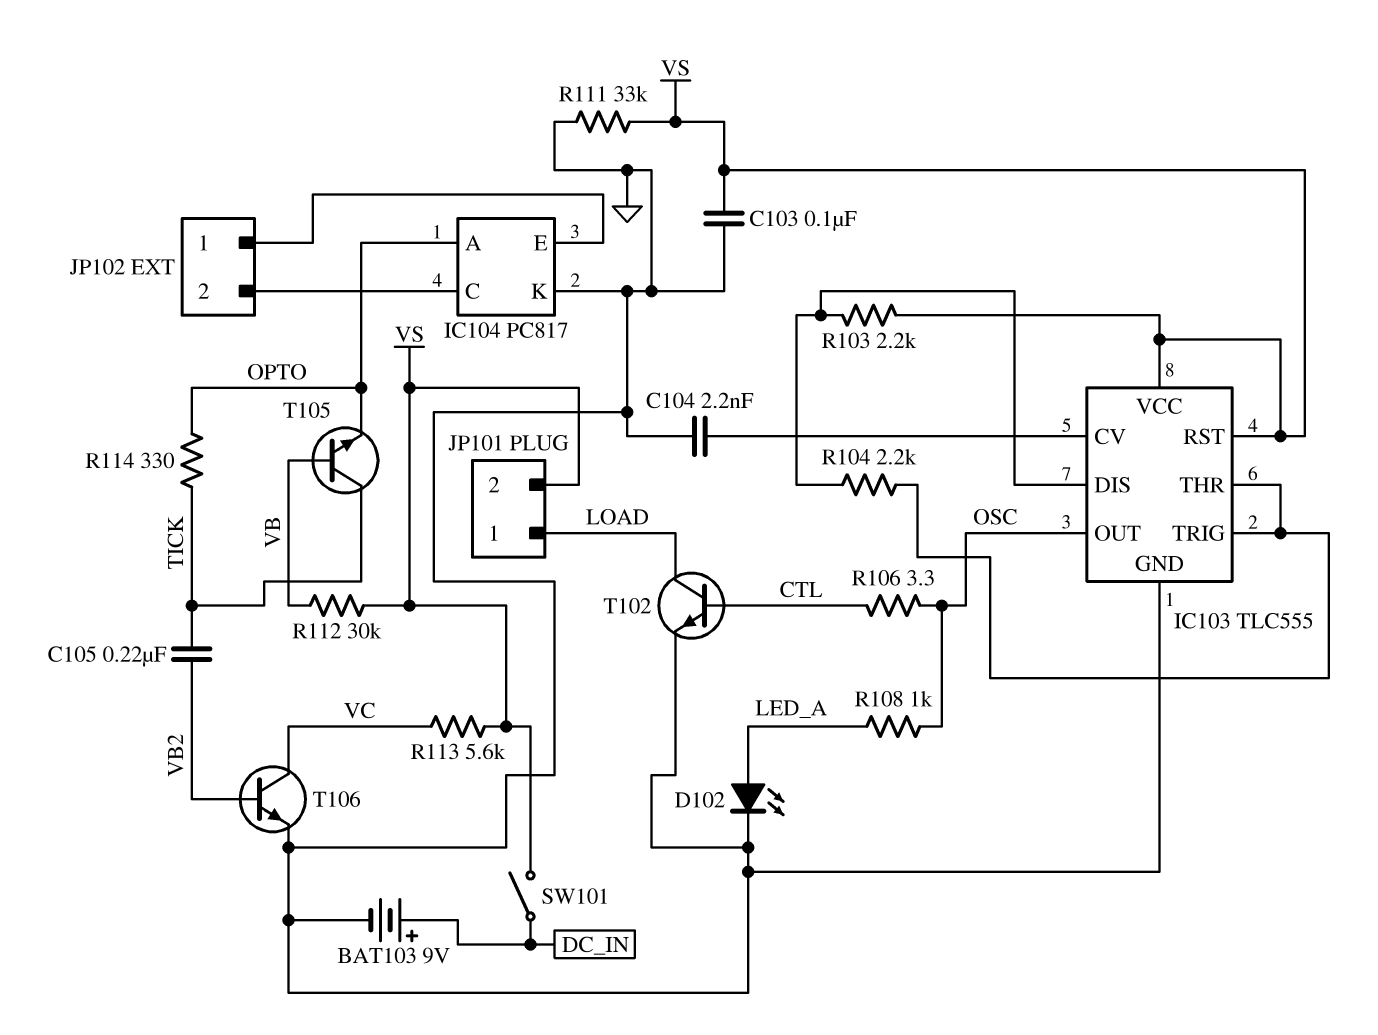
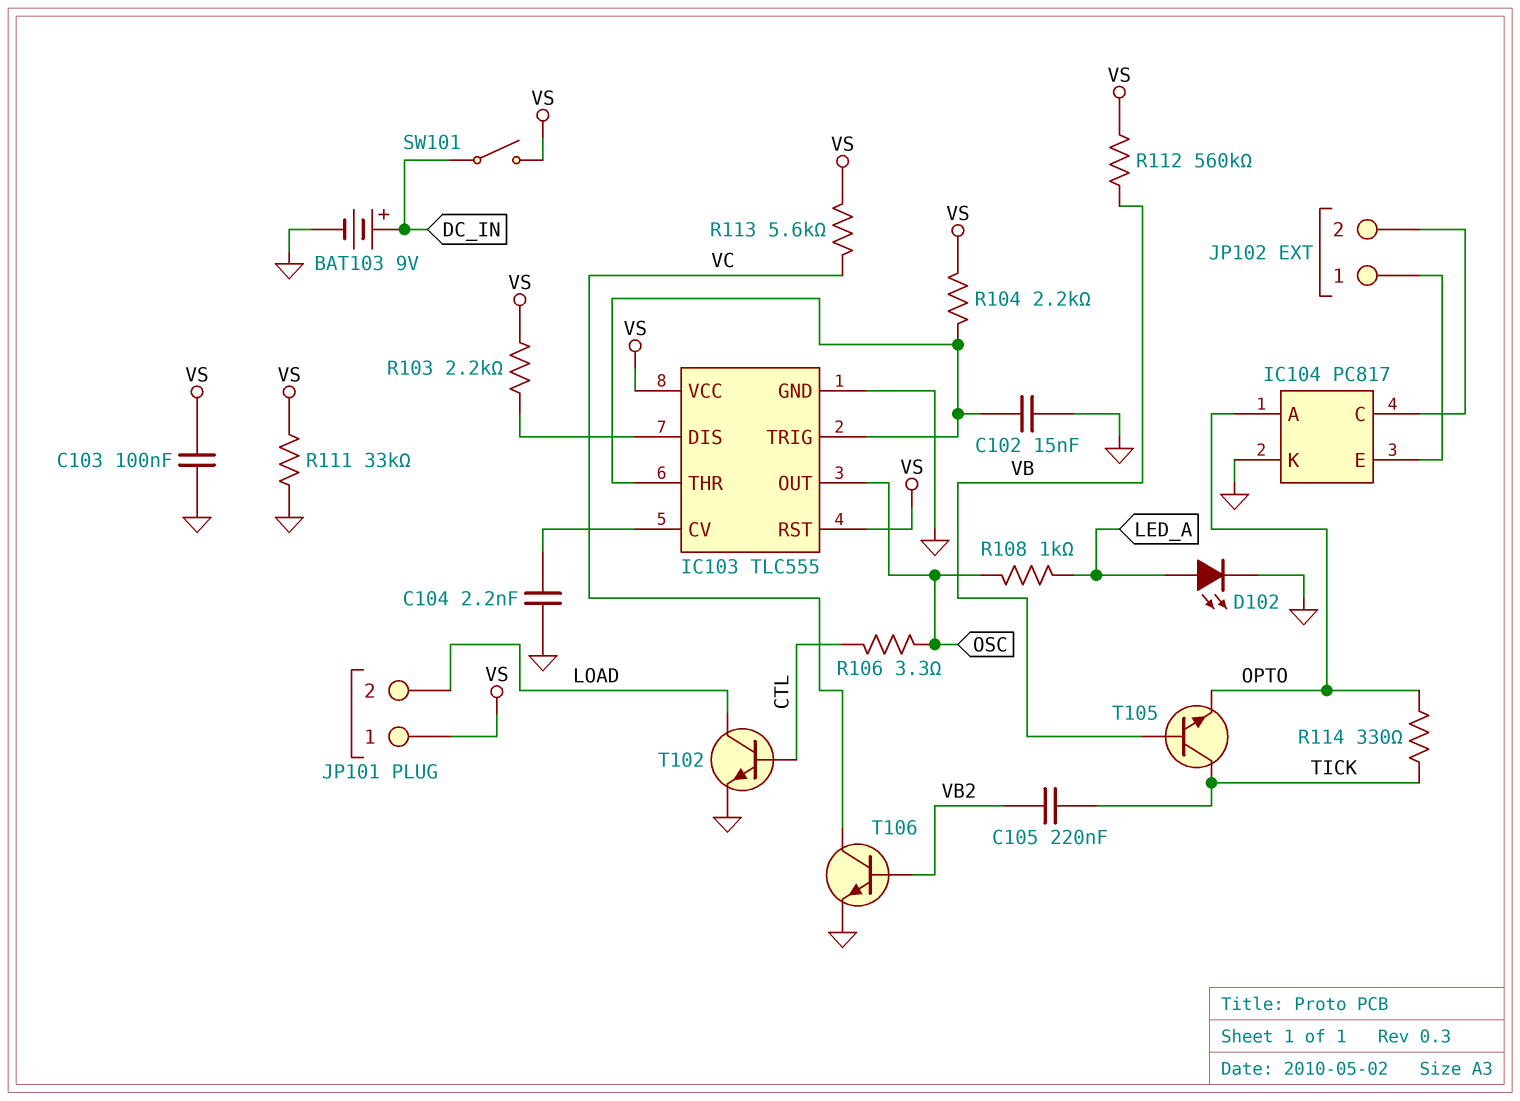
C102: none -> 15nF (GND, IC103/THR)
JP101 pin 1: LOAD -> VS
JP101 pin 2: VS -> LOAD
R104: 2.2k (IC103/DIS, IC103/THR) -> 2.2k (IC103/THR, VS)
R112: 30k (VB, VS) -> 560k (VB, VS)

